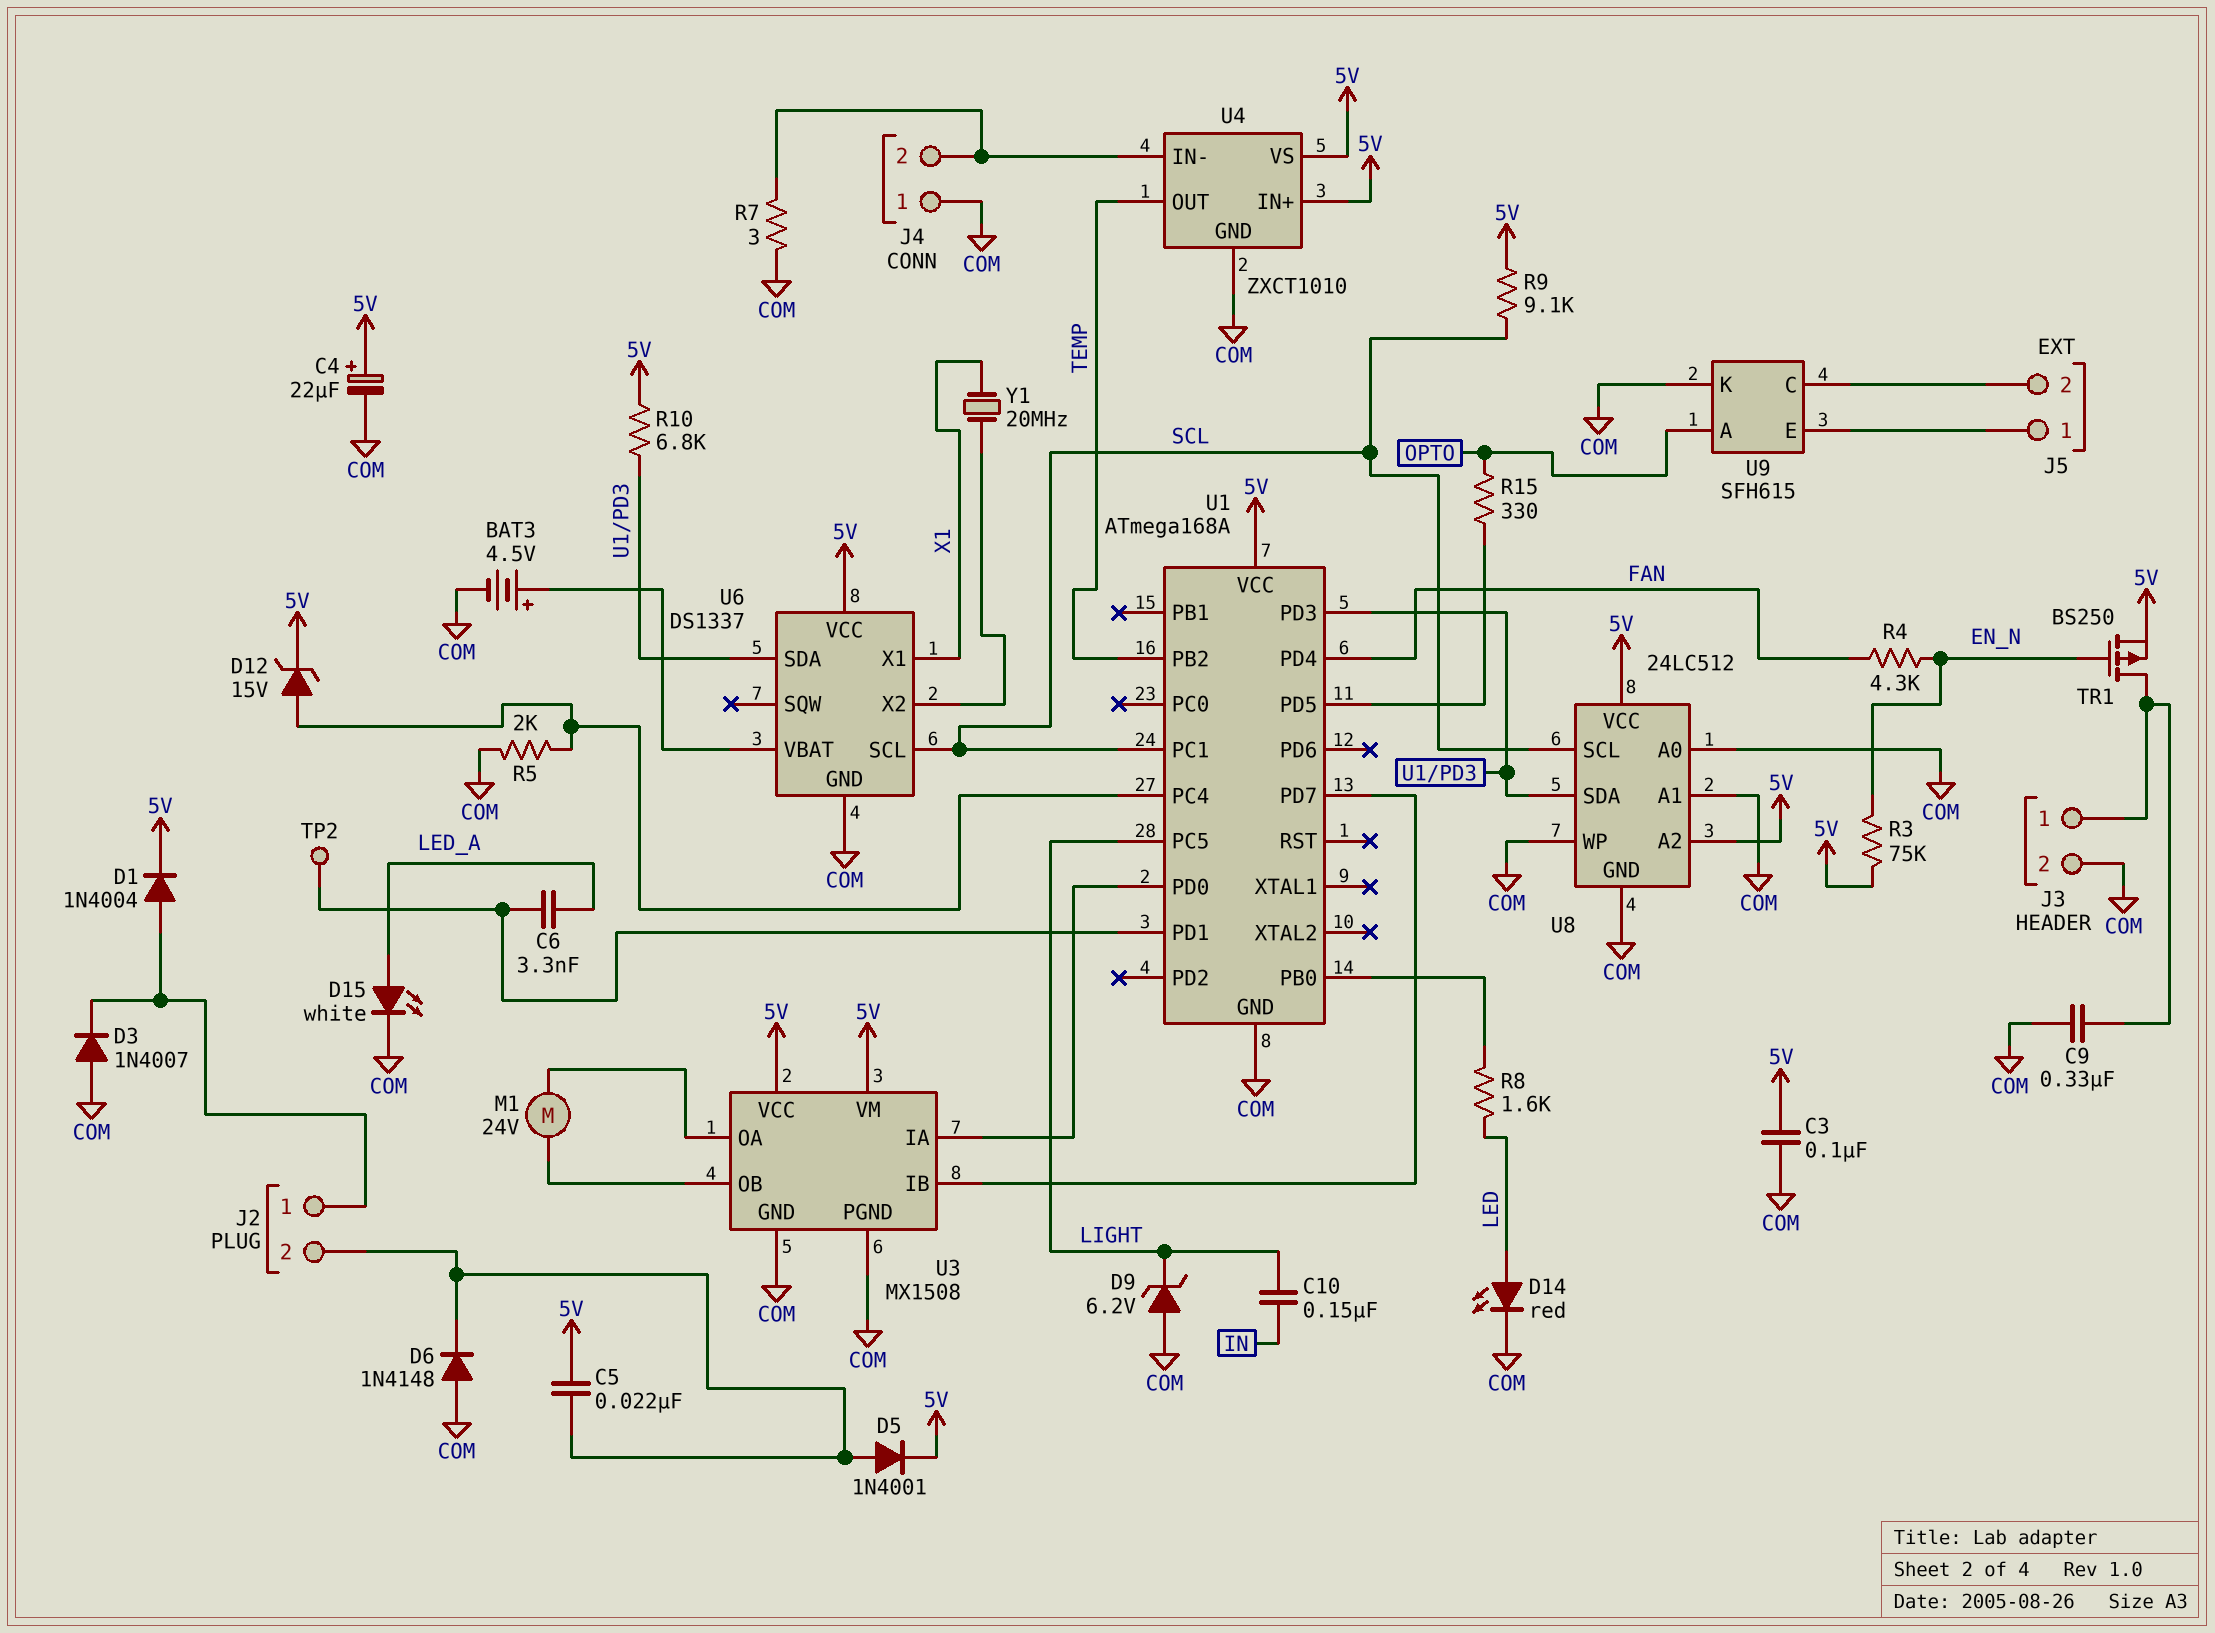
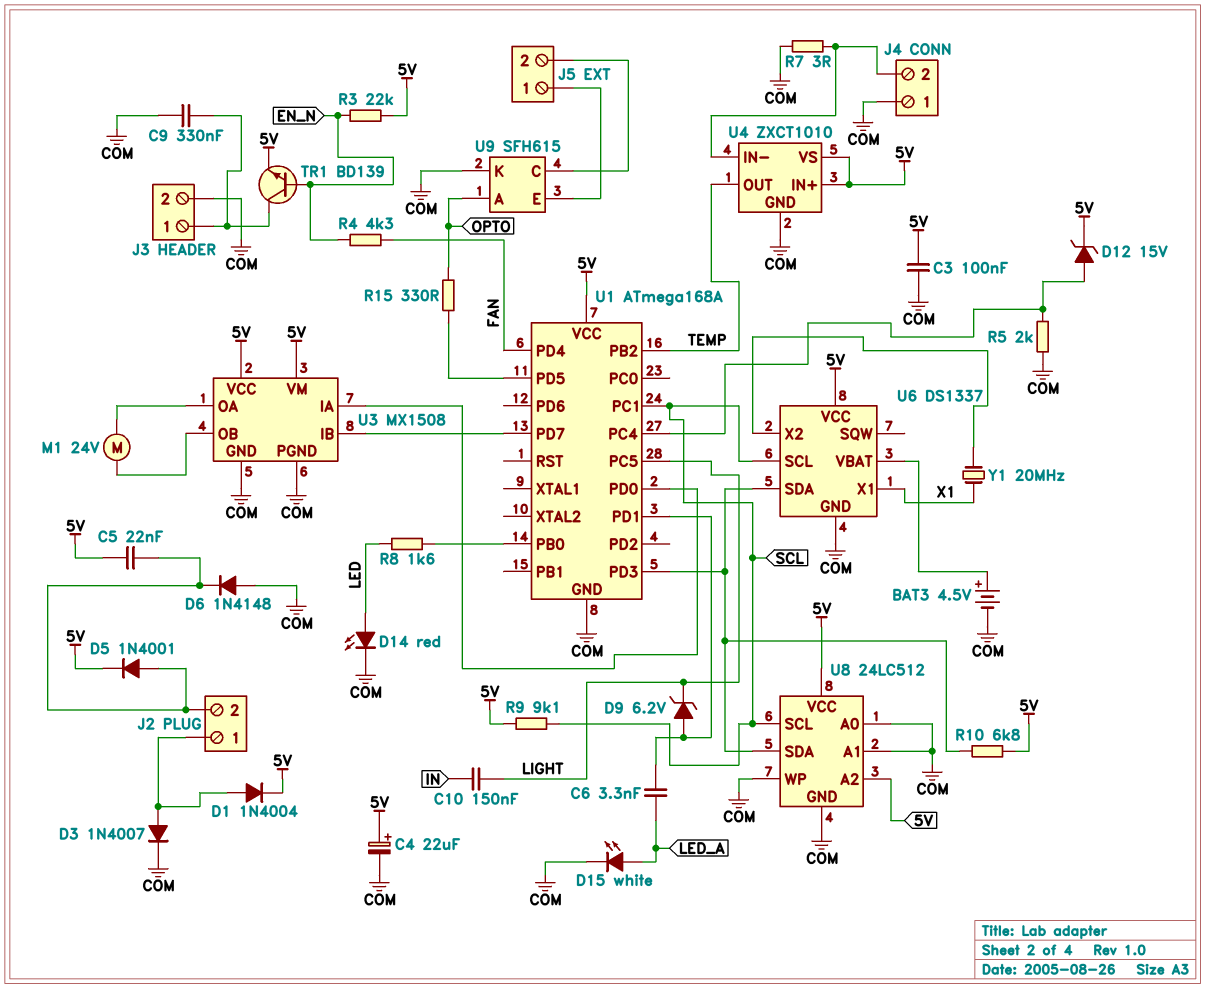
D3: diode 1N4007 (A COM, K J2/1) -> diode 1N4007 (A J2/1, K COM)
D9: zener 6.2V (A COM, K LIGHT) -> zener 6.2V (A U1/PD1, K LIGHT)
R3: 75k (5V, EN_N) -> 22k (5V, EN_N)
TP2: test point (U1/PD1) -> none
TR1: PMOS BS250 (G EN_N, D J3/1, S 5V) -> NPN BD139 (B EN_N, C J3/1, E 5V)

